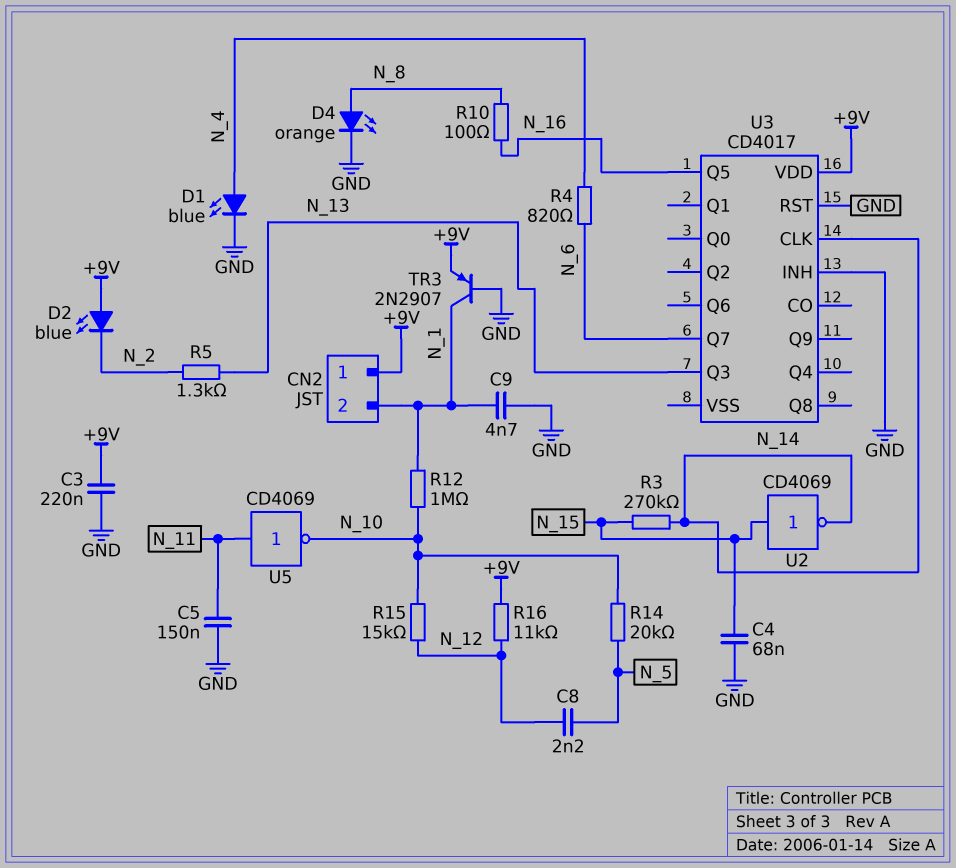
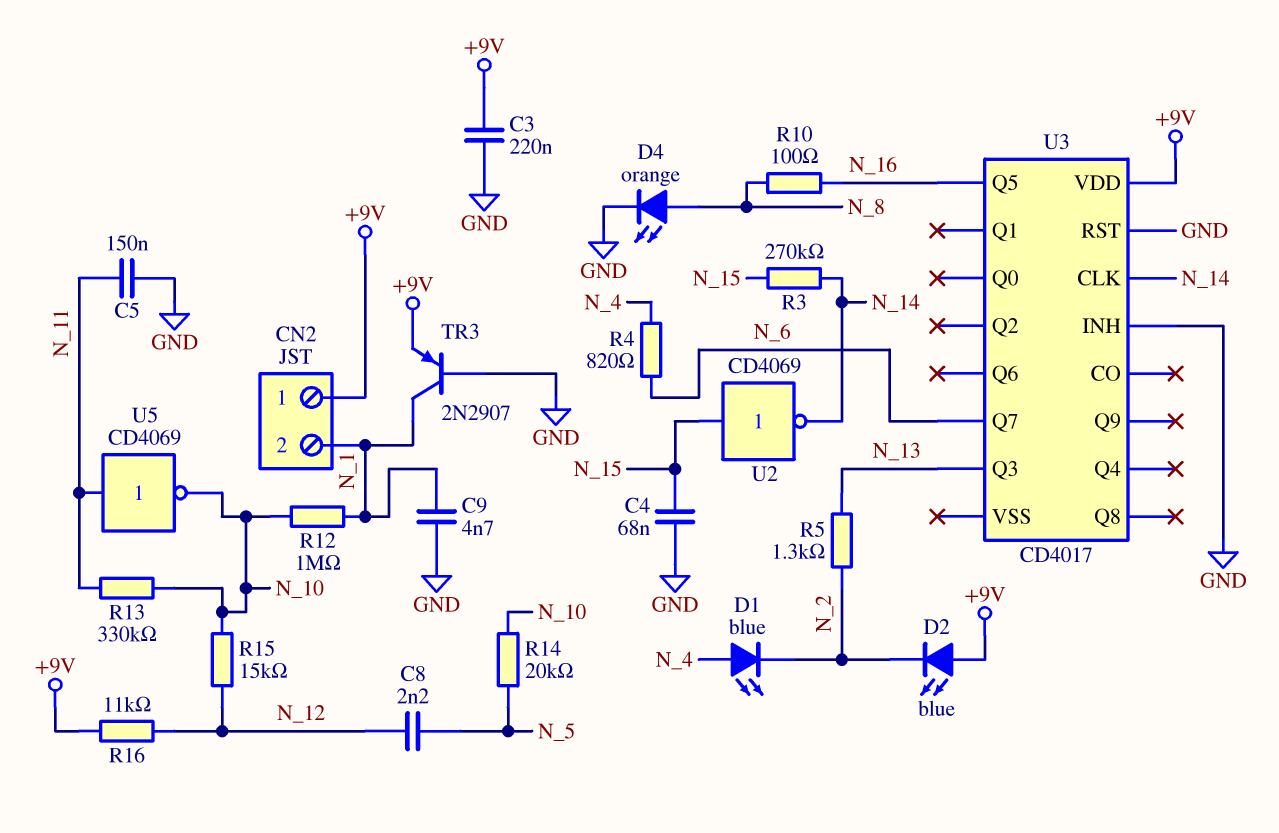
D1: LED blue (A N_4, K GND) -> LED blue (A N_4, K N_2)
R13: none -> 330k (N_10, N_11)

